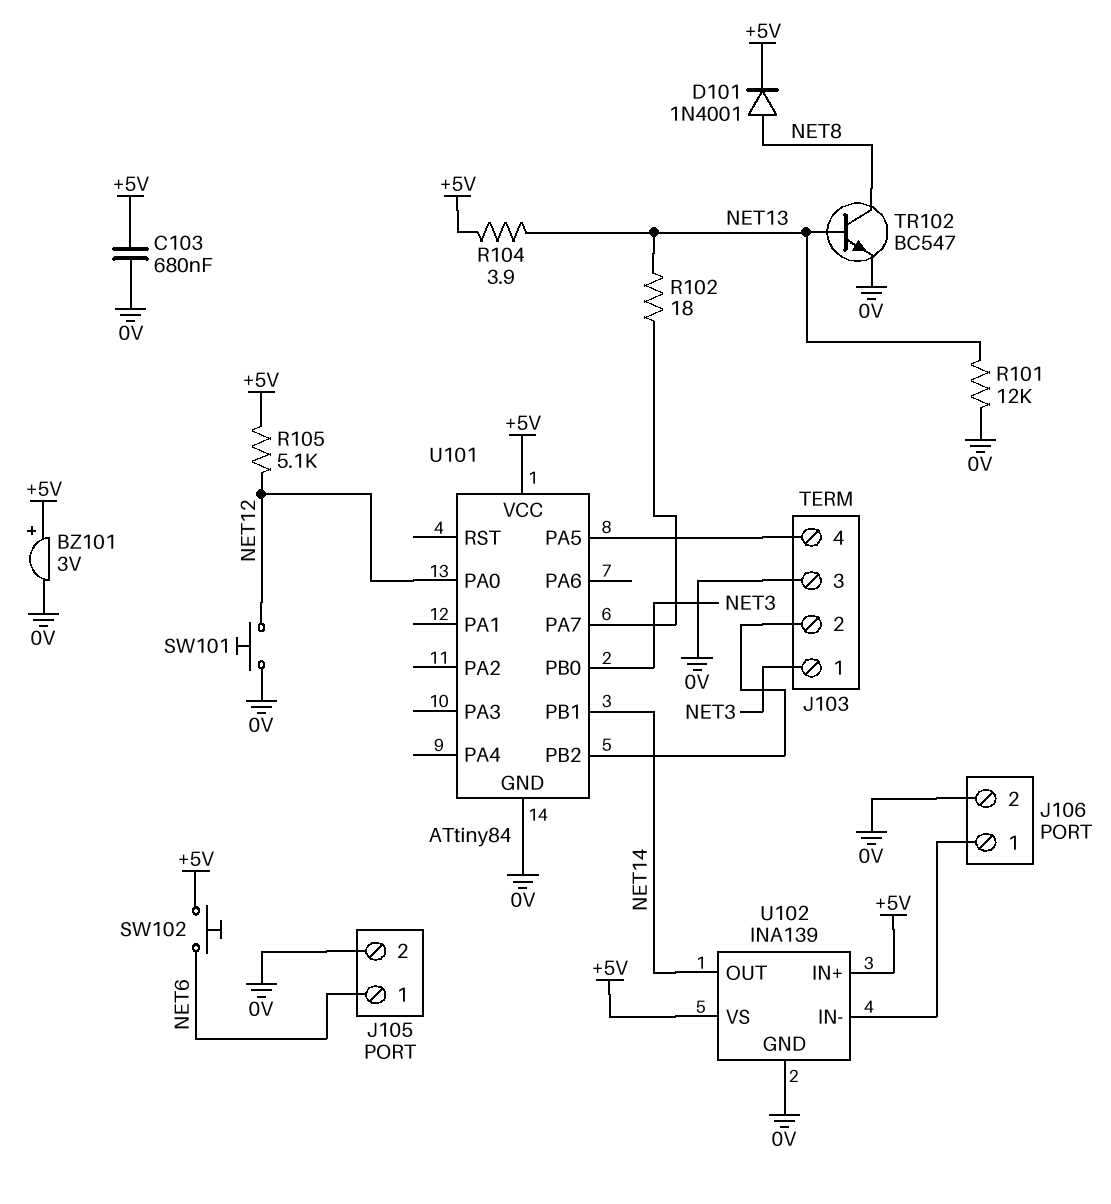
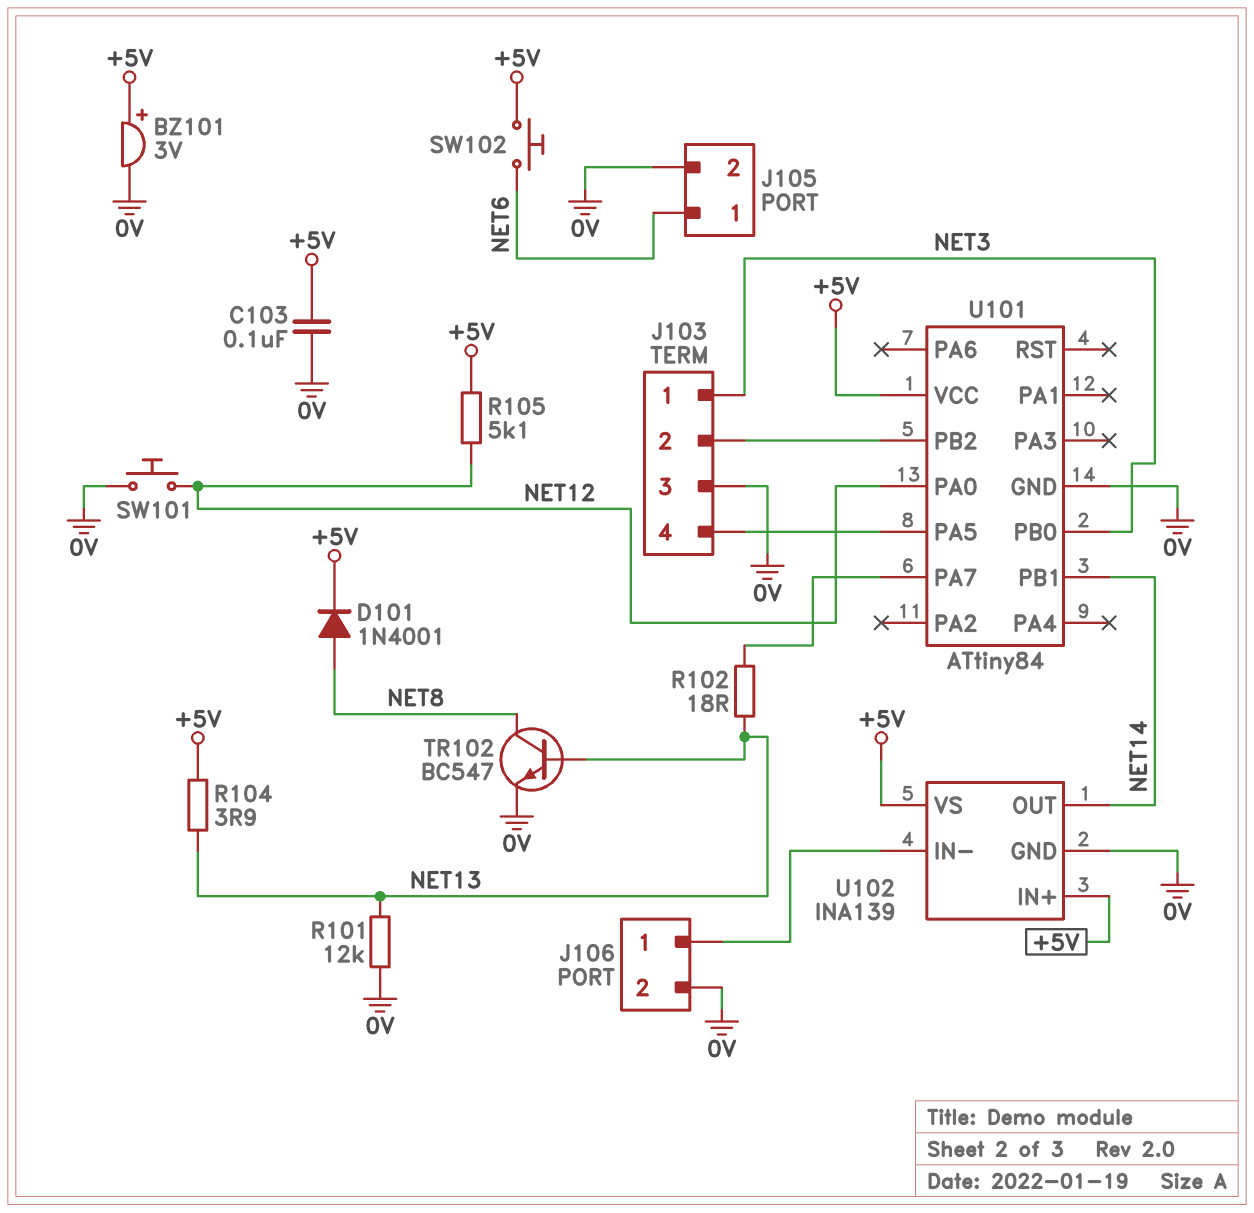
C103: 680nF (+5V, 0V) -> 100nF (+5V, 0V)

